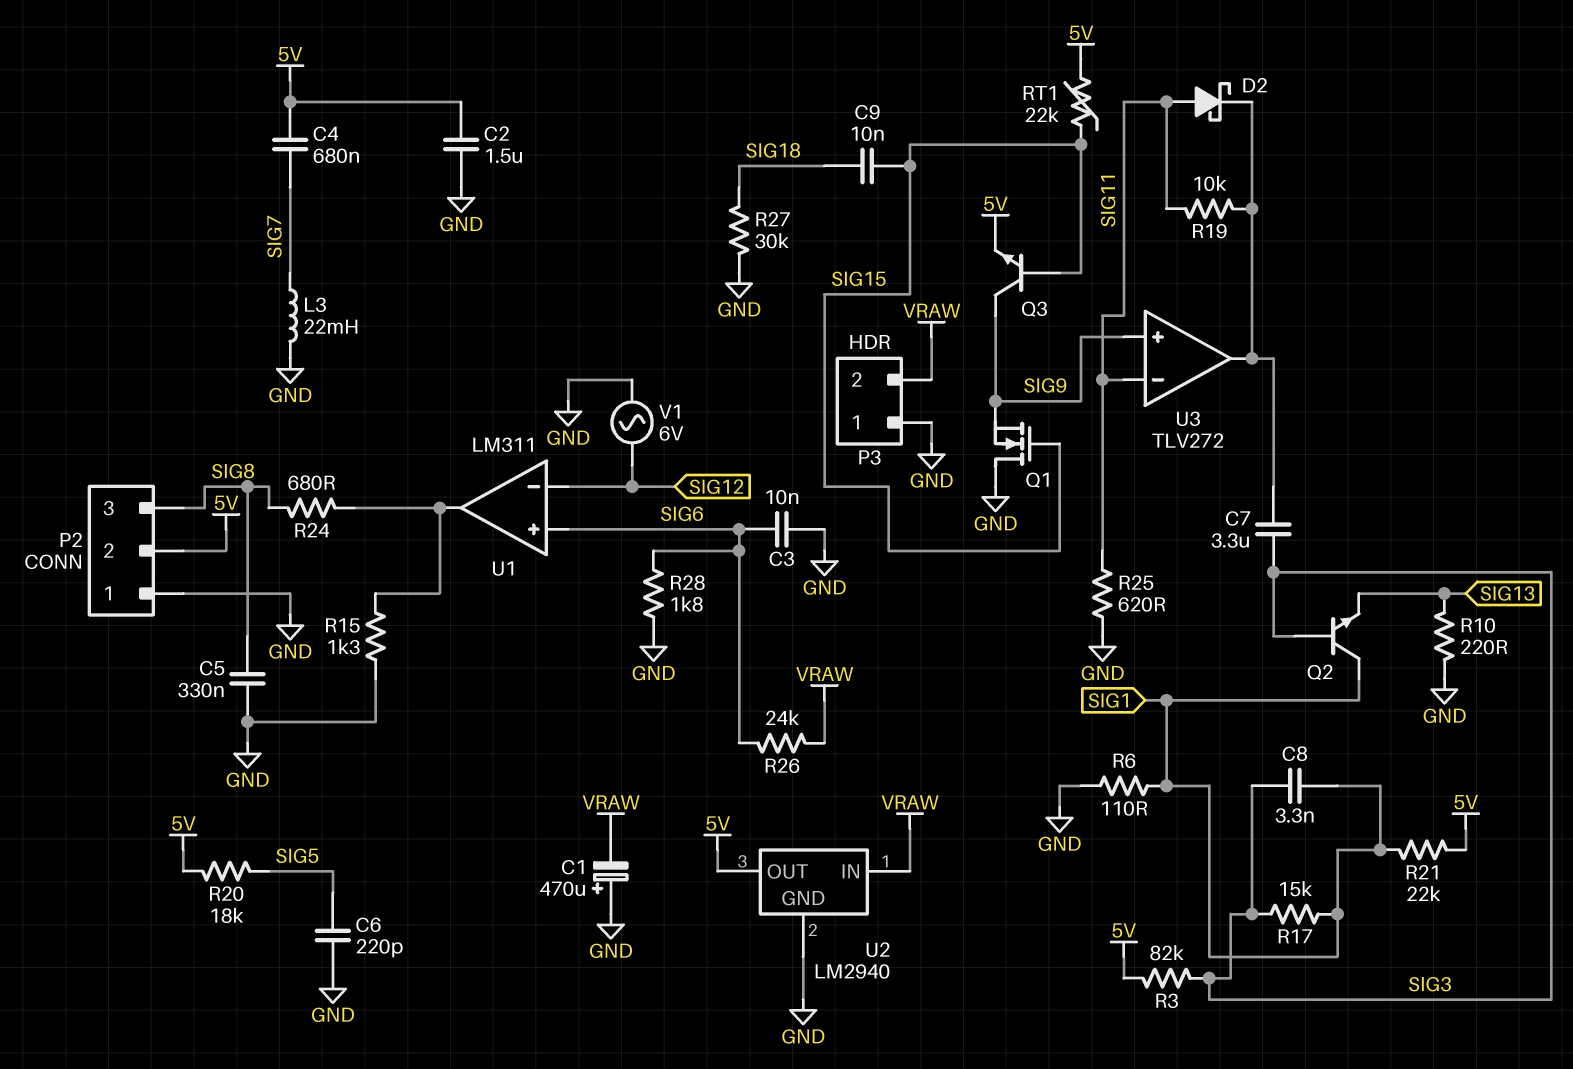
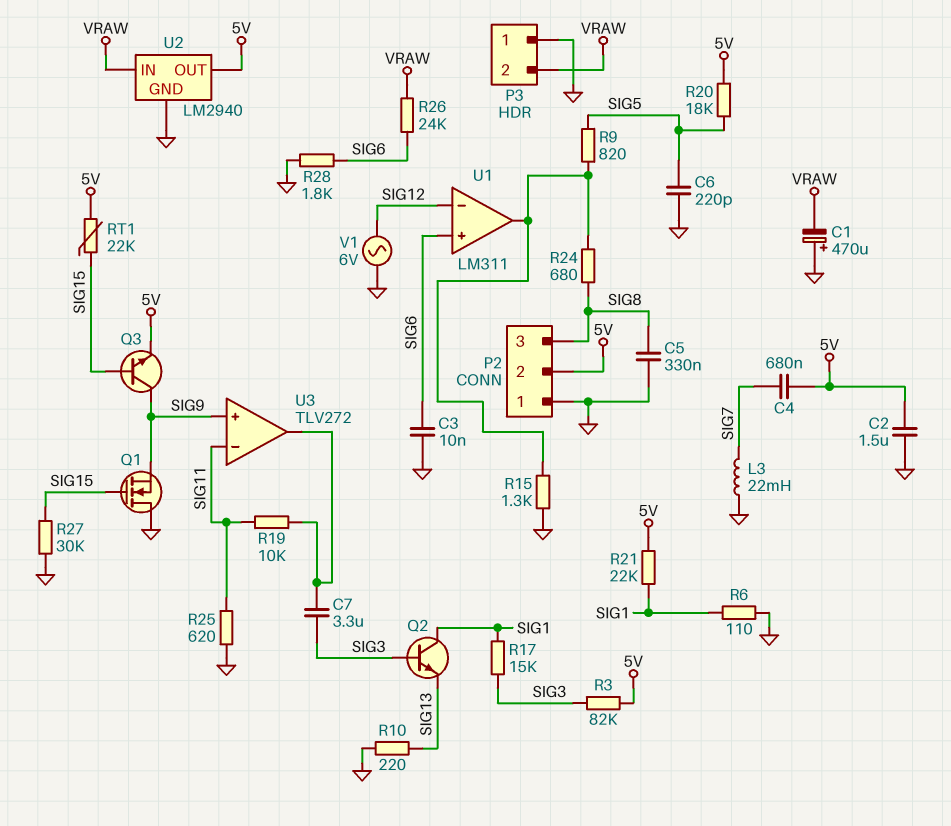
C8: 3.3nF (SIG1, SIG3) -> none
C9: 10nF (SIG15, SIG18) -> none
D2: schottky (A SIG11, K U3/out) -> none
R9: none -> 820 (SIG5, U1/out)
R27: 30k (GND, SIG18) -> 30k (GND, SIG15)

